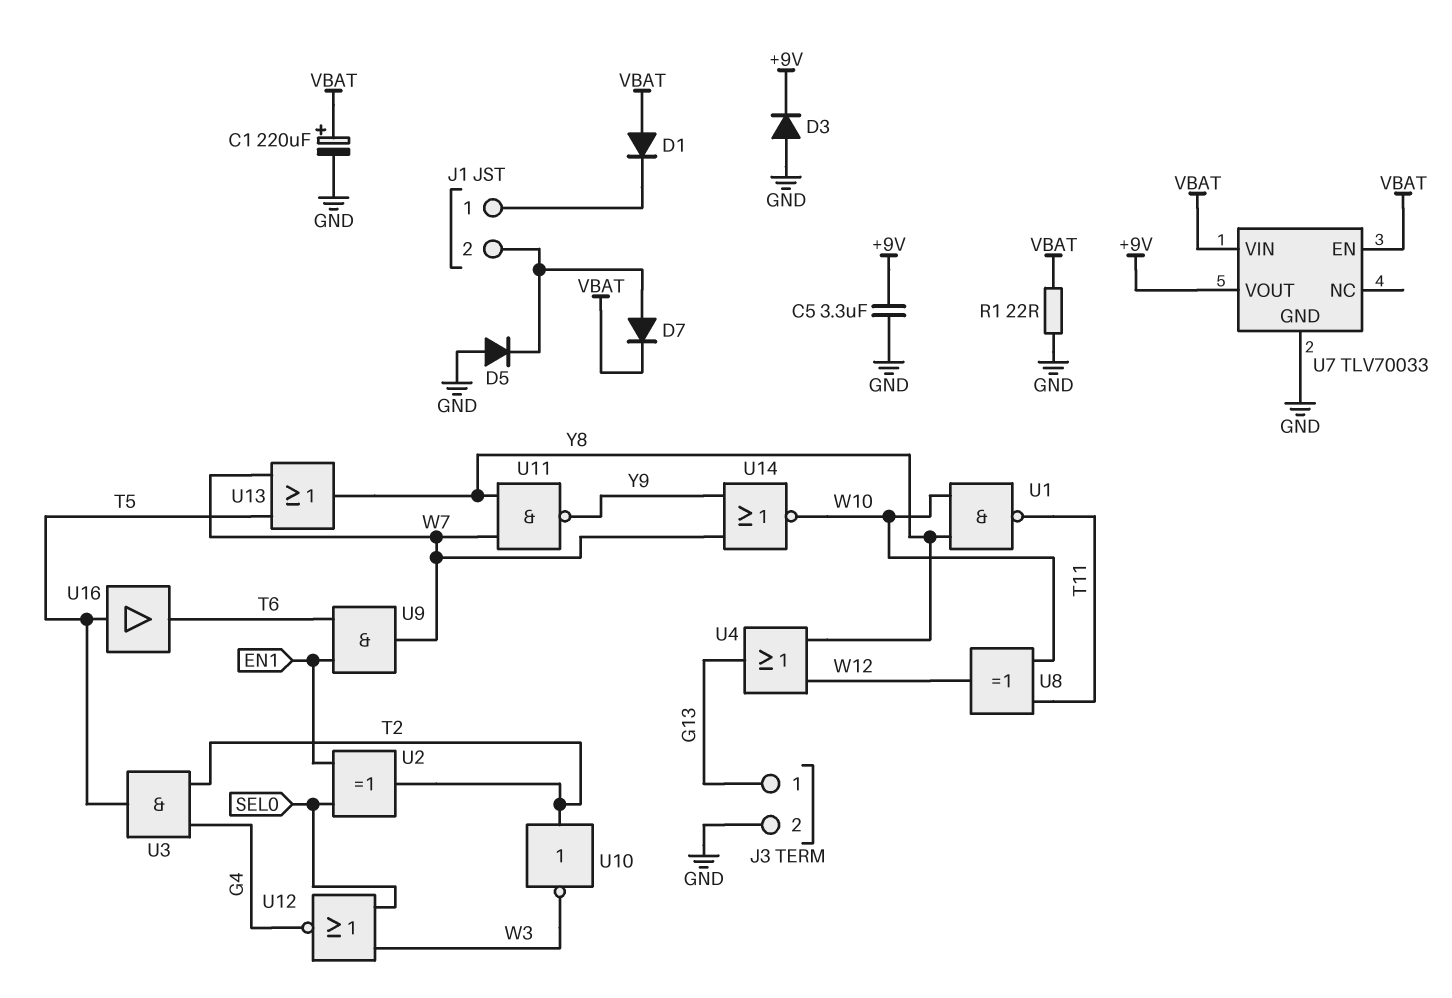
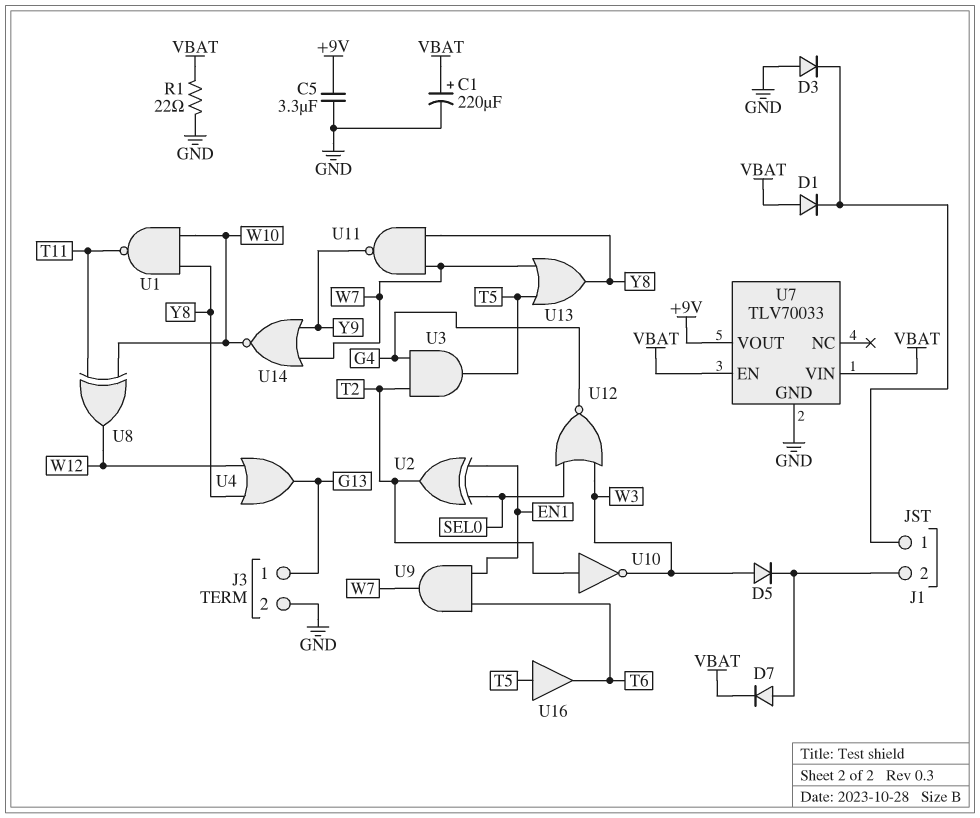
D3: diode (A GND, K +9V) -> diode (A GND, K J1/1)
D5: diode (A GND, K J1/2) -> diode (A W3, K J1/2)

